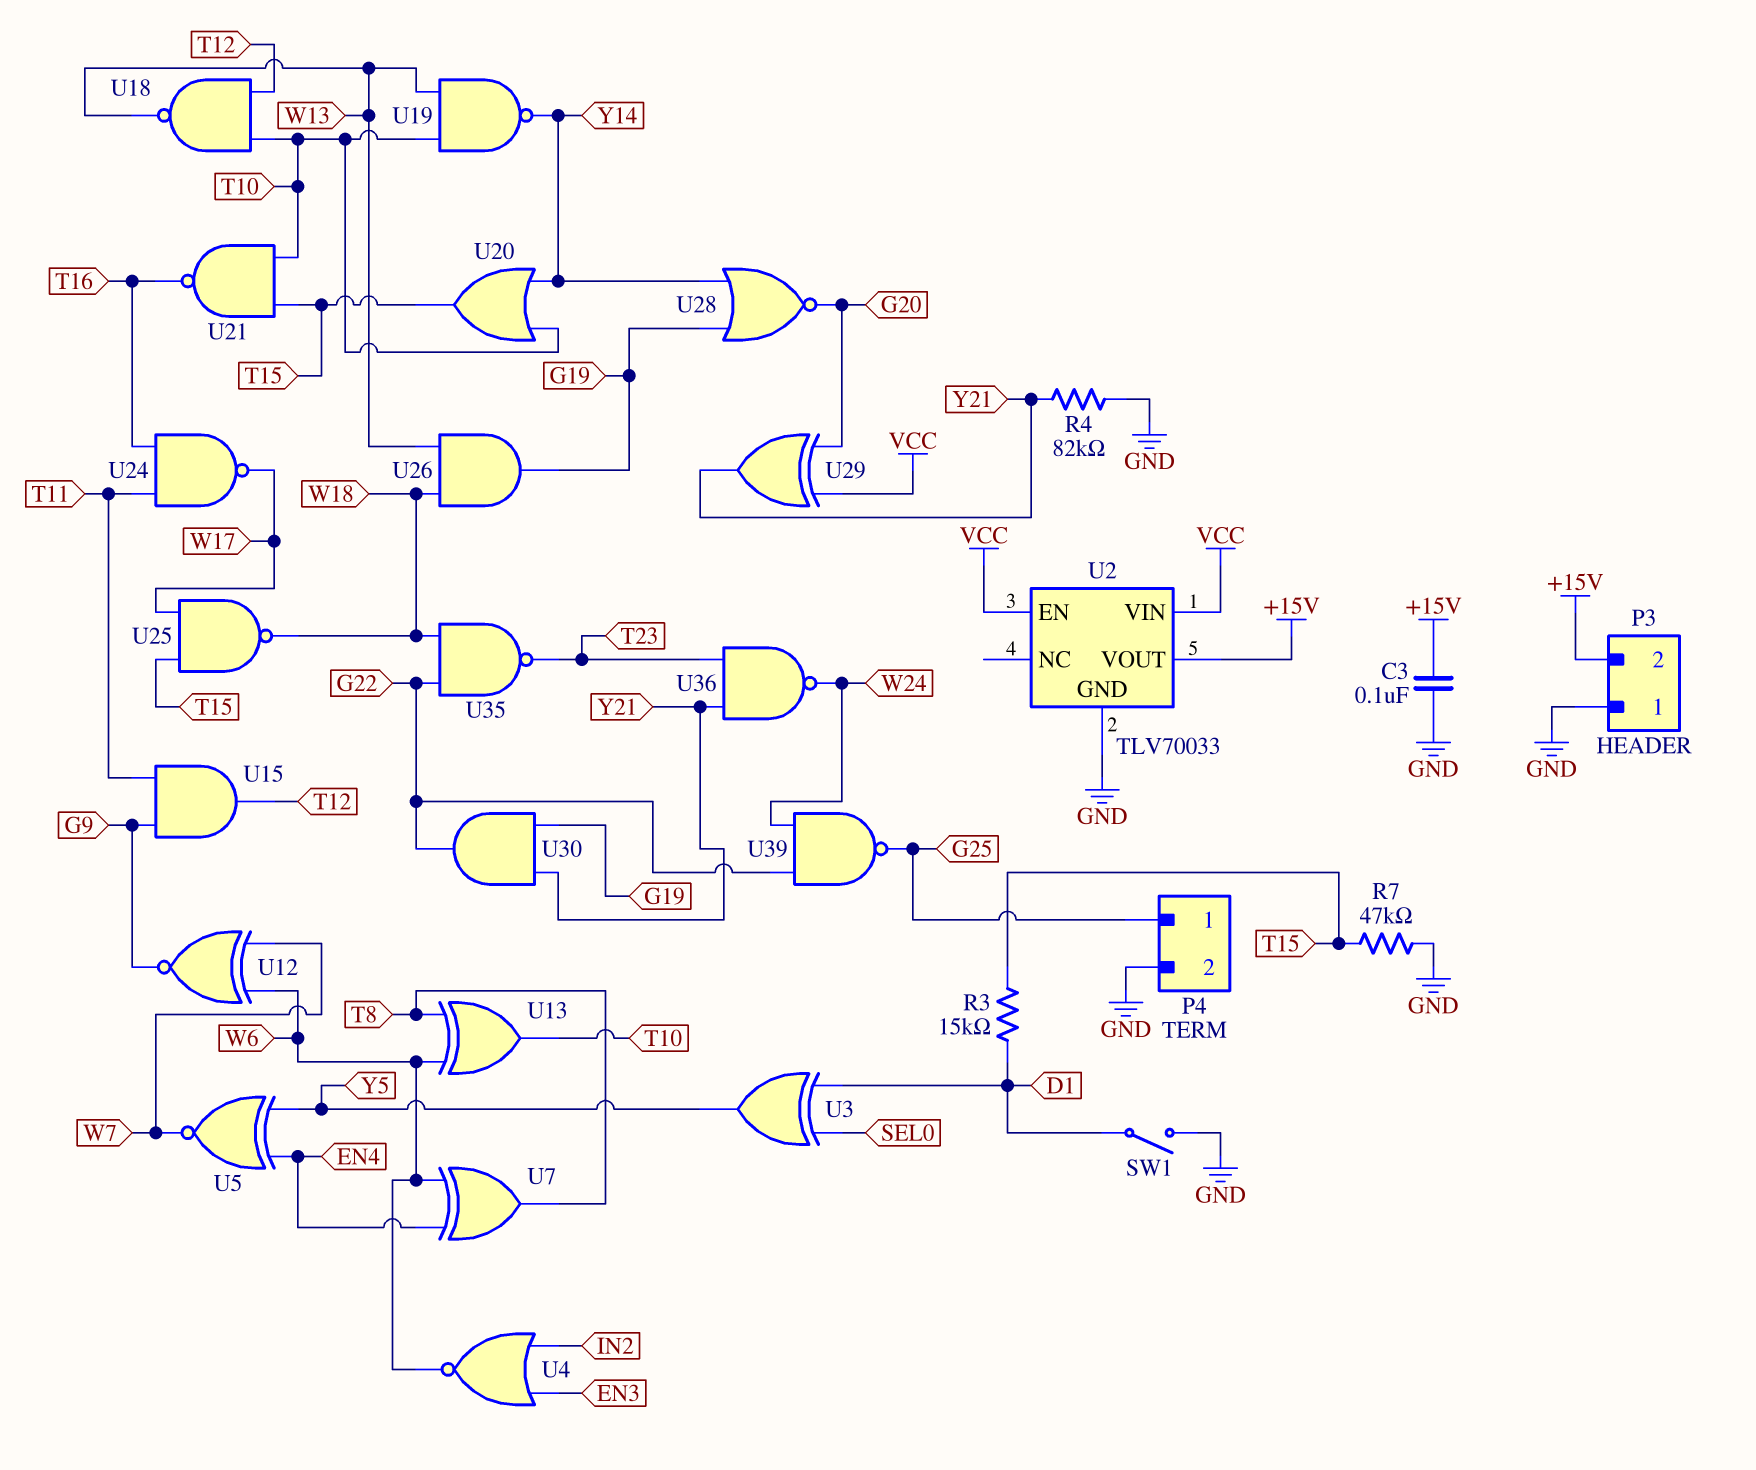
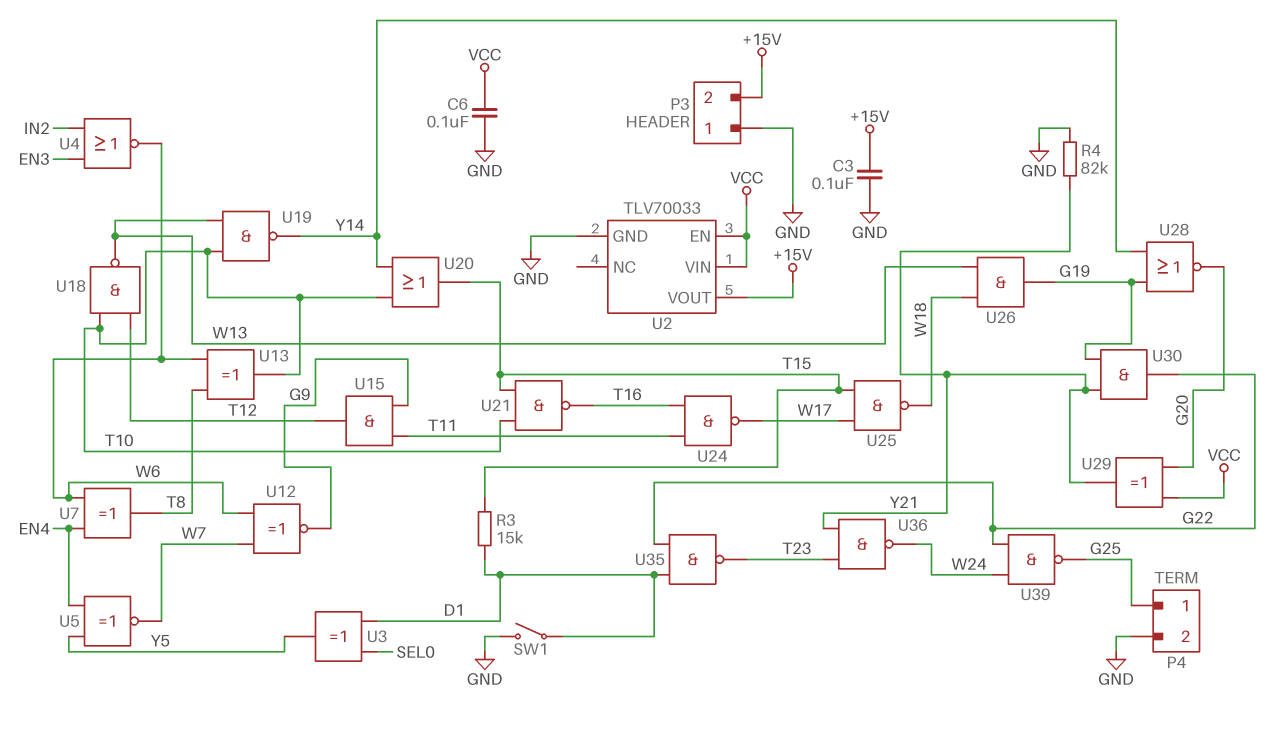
C6: none -> 100nF (GND, VCC)
R7: 47k (GND, T15) -> none
U35: NAND (in G22, in W18, out T23) -> NAND (in D1, in G22, out T23)

